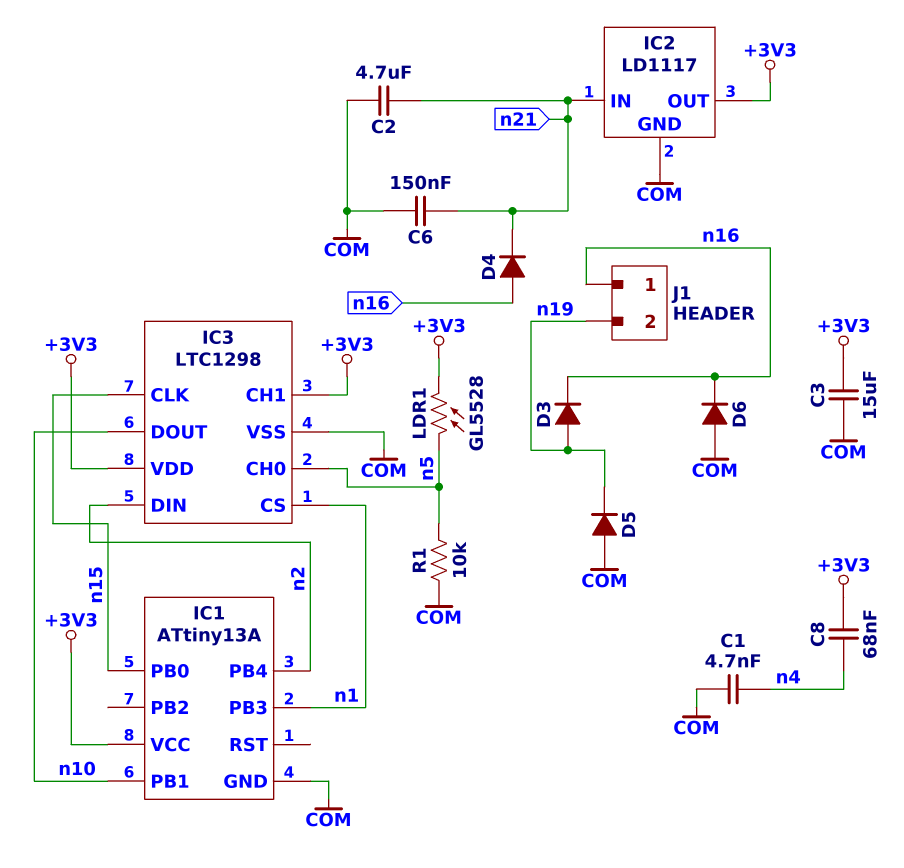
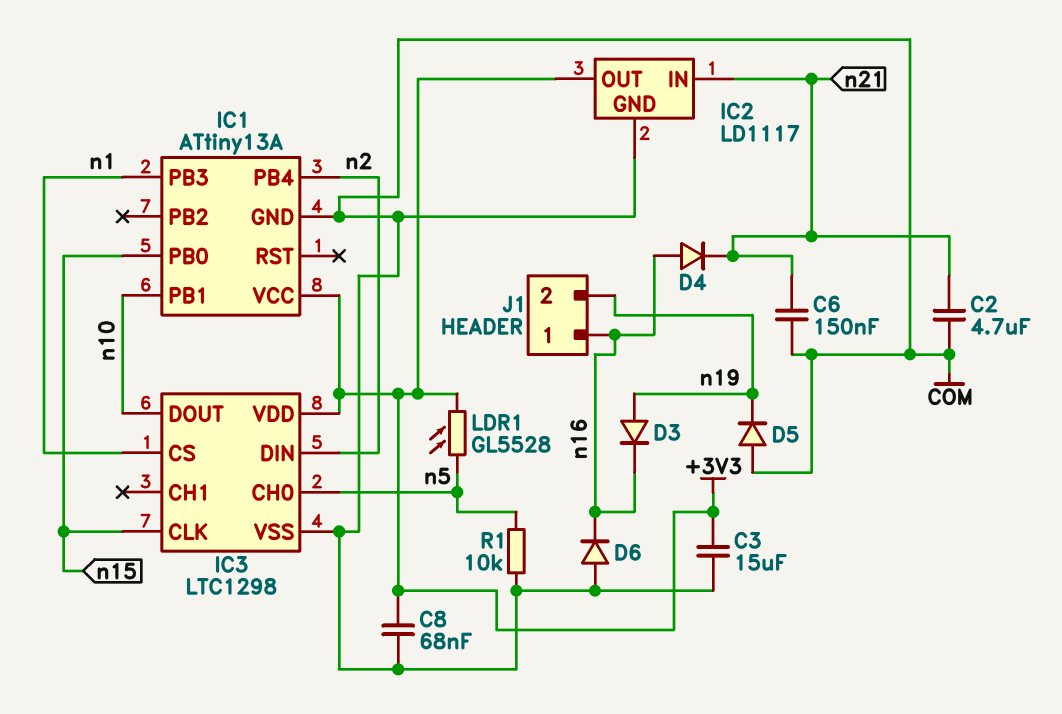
C1: 4.7nF (COM, n4) -> none
C8: 68nF (+3V3, n4) -> 68nF (+3V3, COM)
IC3 pin CH1: +3V3 -> none

